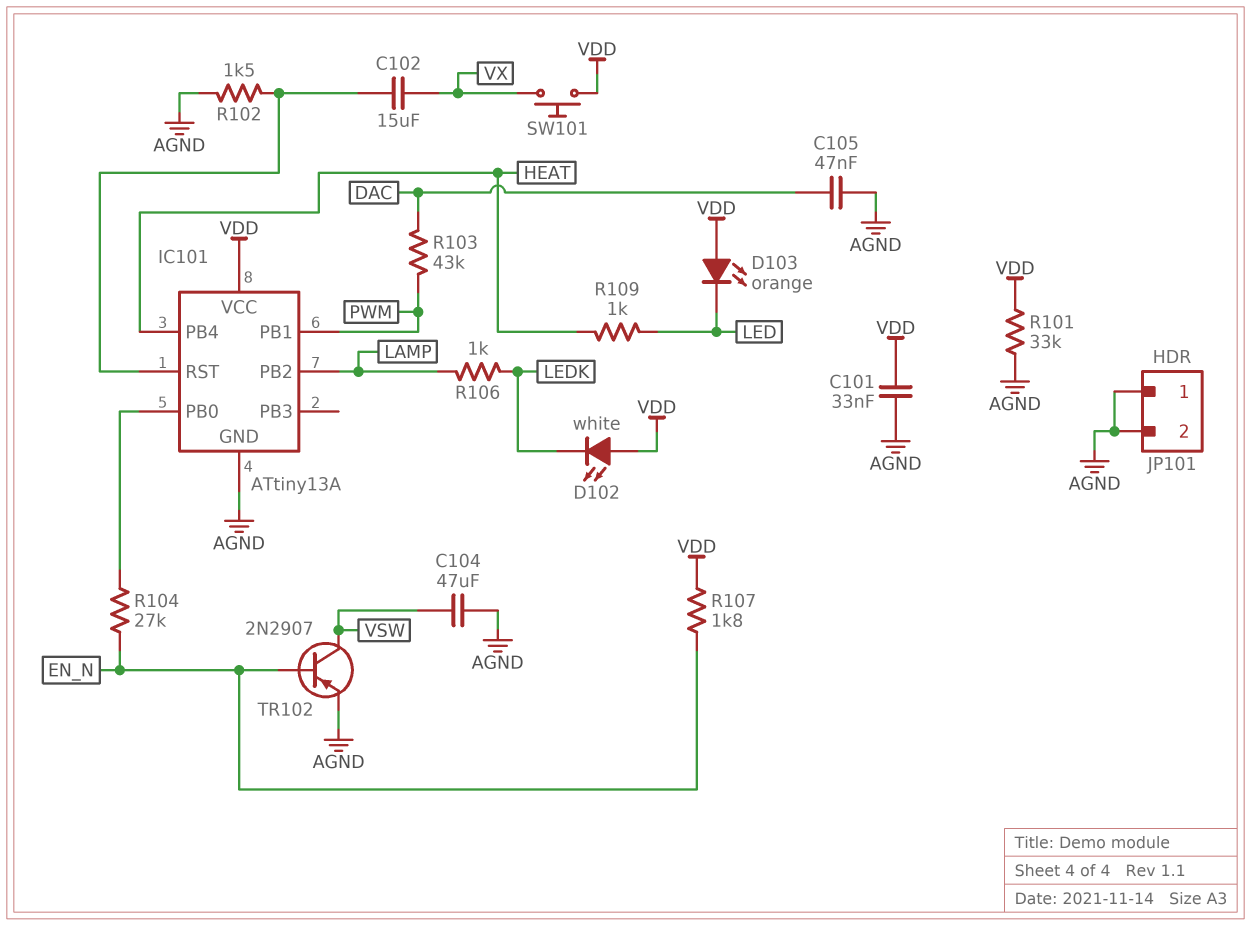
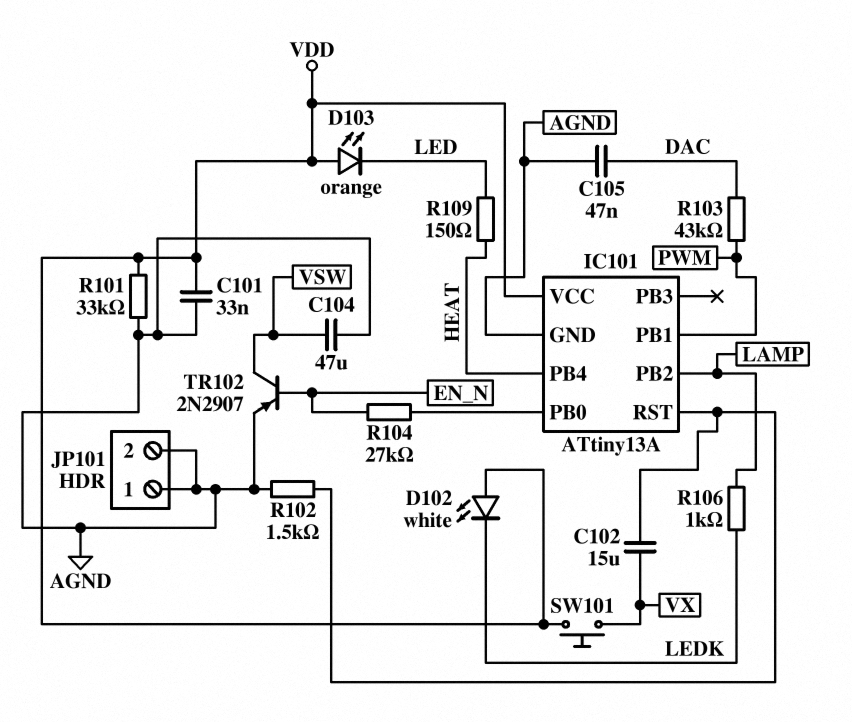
R107: 1.8k (EN_N, VDD) -> none
R109: 1k (HEAT, LED) -> 150 (HEAT, LED)

